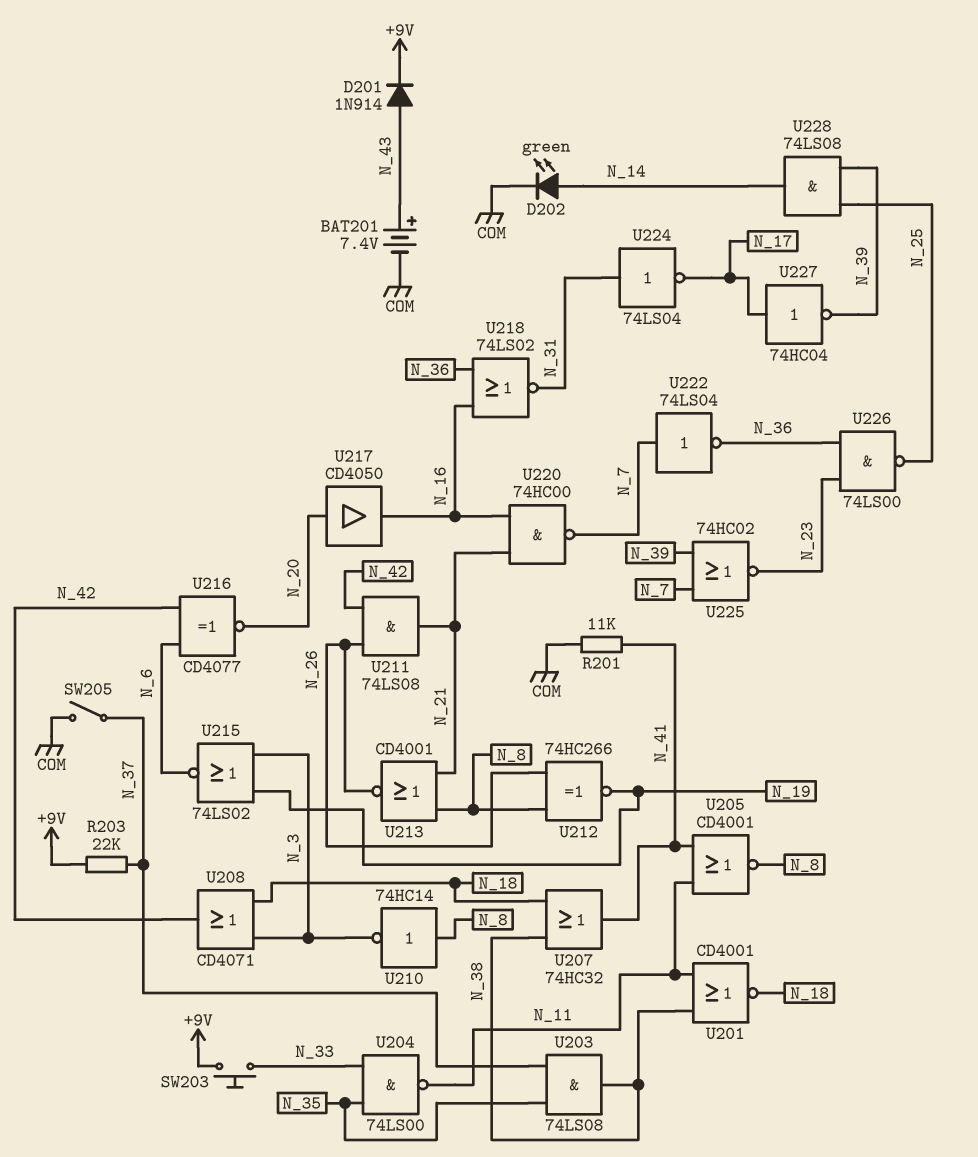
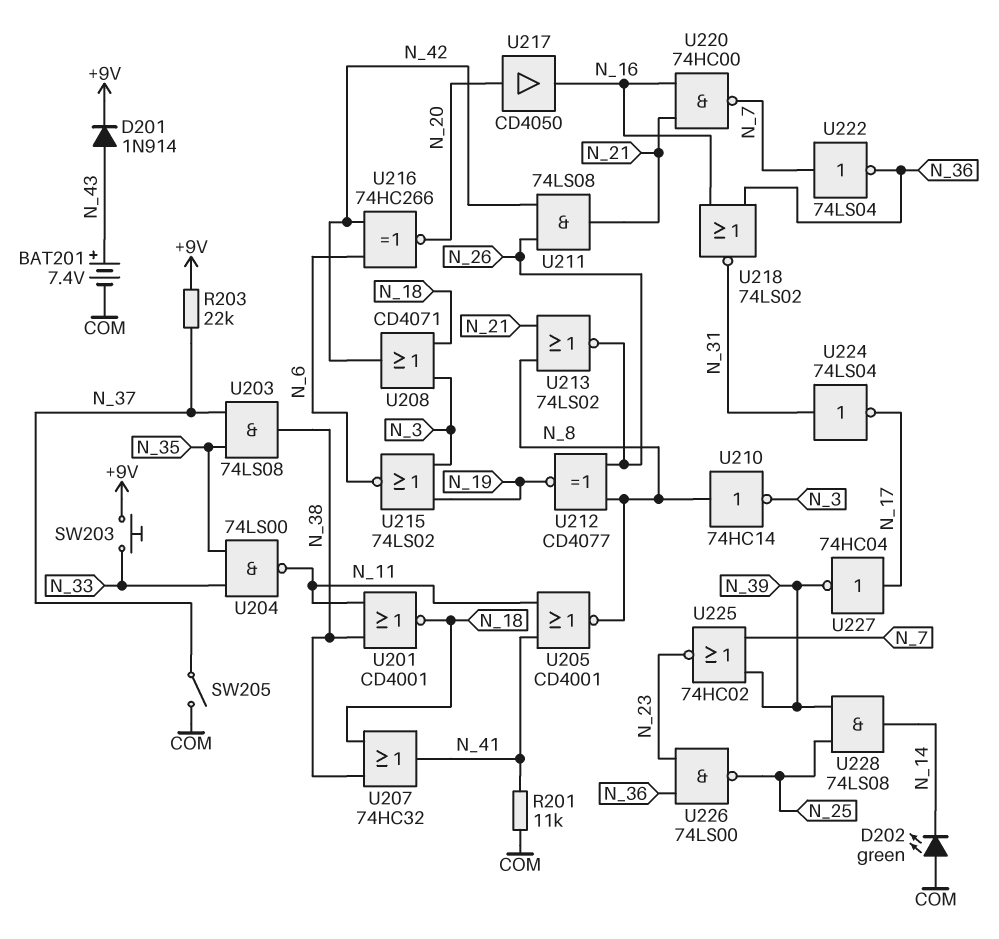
D202: LED green (A N_14, K COM) -> LED green (A COM, K N_14)
U212: XNOR 74HC266 (in N_8, in N_26, out N_19) -> XNOR CD4077 (in N_8, in N_26, out N_19)
U213: NOR CD4001 (in N_8, in N_21, out N_26) -> NOR 74LS02 (in N_8, in N_21, out N_26)
U216: XNOR CD4077 (in N_6, in N_42, out N_20) -> XNOR 74HC266 (in N_6, in N_42, out N_20)

